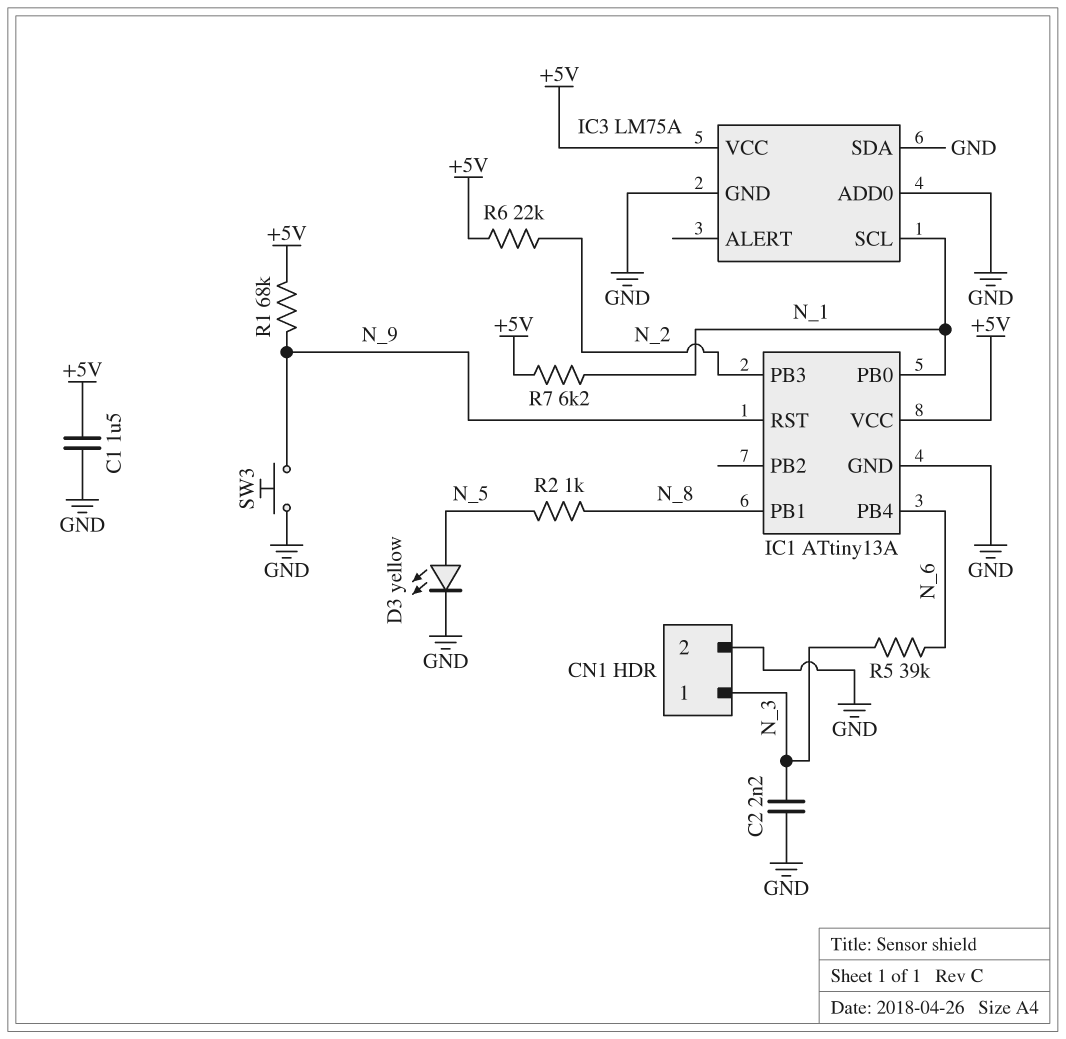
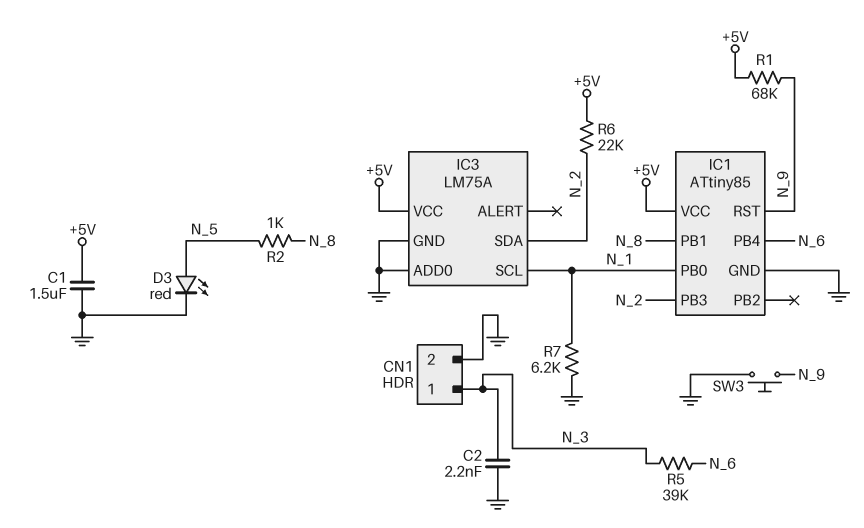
D3: LED yellow (A N_5, K GND) -> LED red (A N_5, K GND)
IC1: ATtiny13A -> ATtiny85
IC3 pin SDA: GND -> N_2
R7: 6.2k (+5V, N_1) -> 6.2k (GND, N_1)

